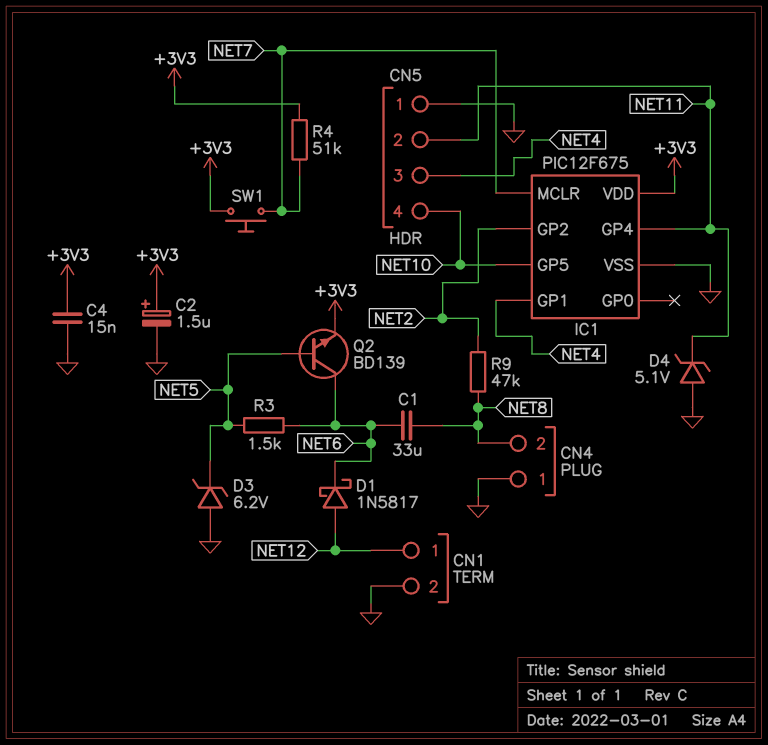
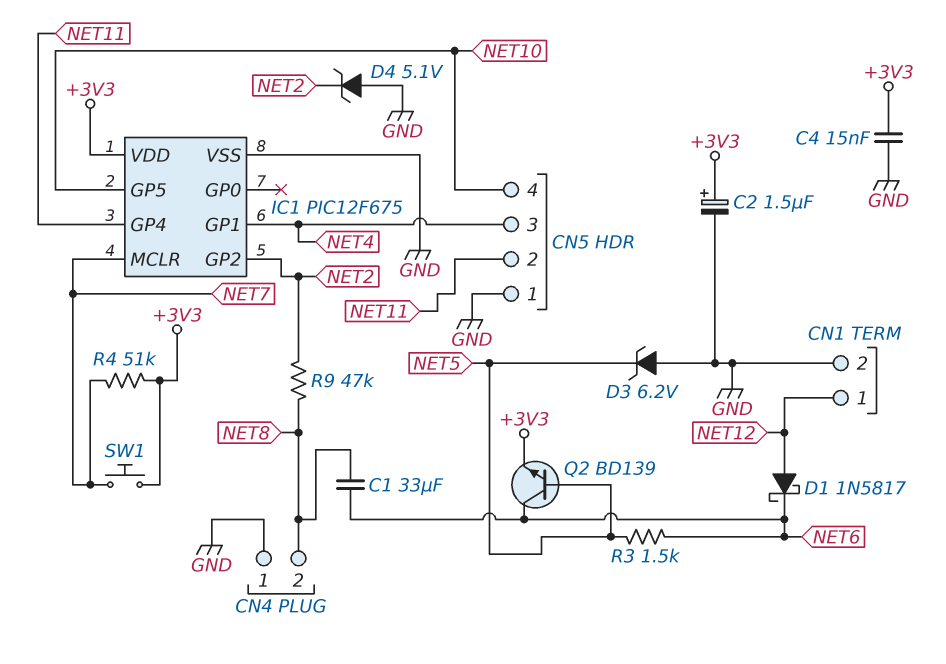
D4: zener 5.1V (A GND, K NET11) -> zener 5.1V (A GND, K NET2)

